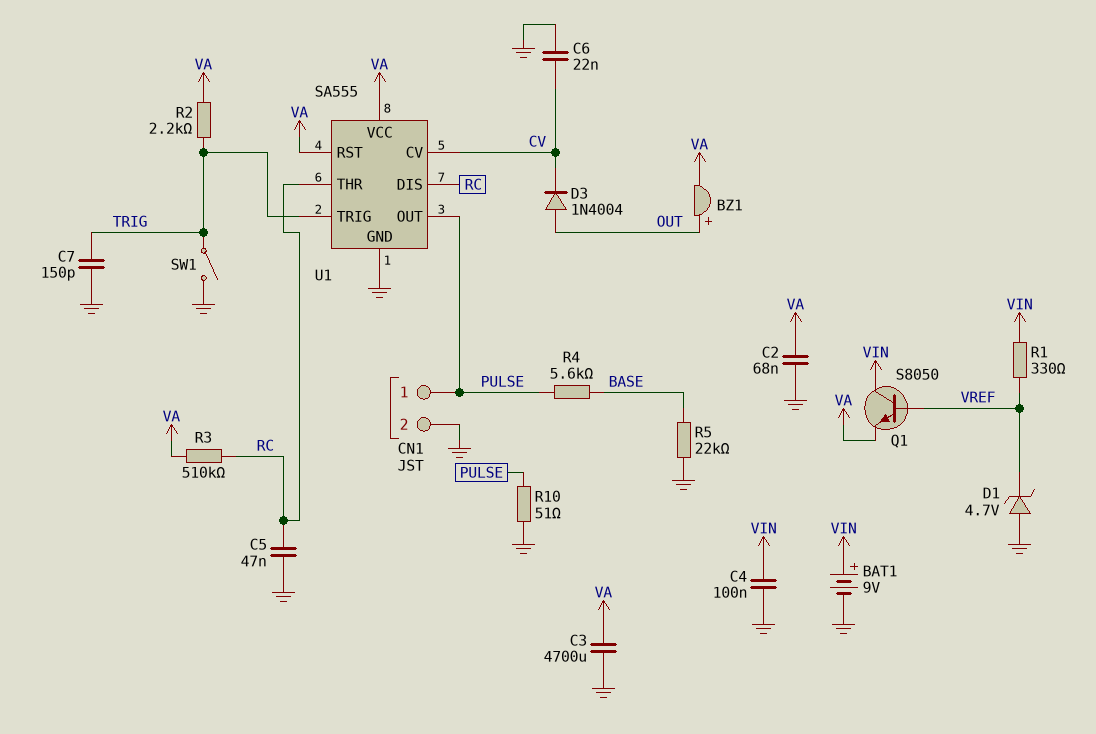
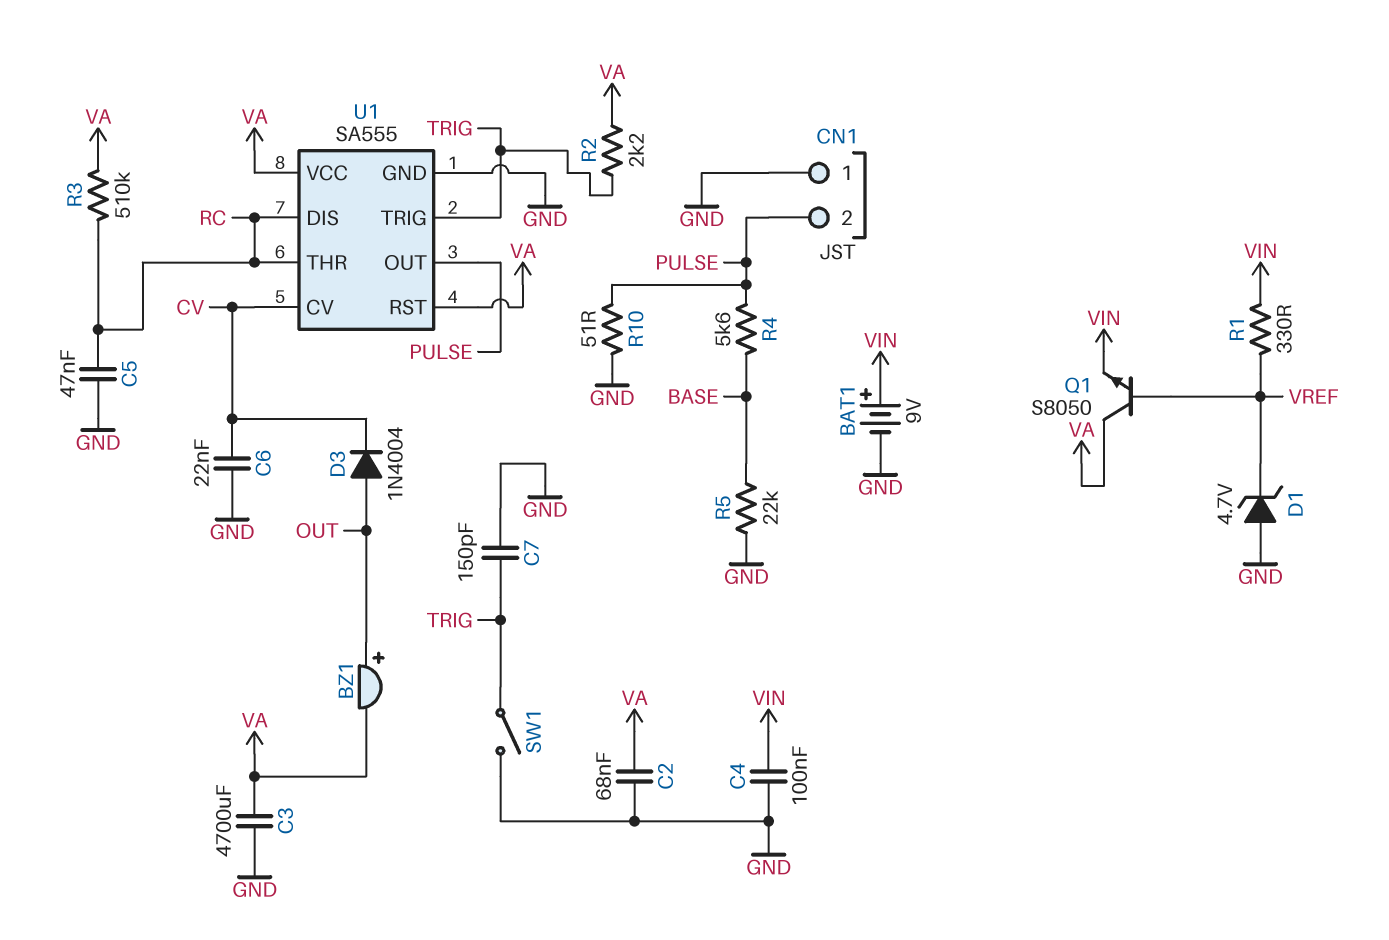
CN1 pin 1: PULSE -> GND
CN1 pin 2: GND -> PULSE
Q1: NPN S8050 (B VREF, C VIN, E VA) -> NPN S8050 (B VREF, C VA, E VIN)

